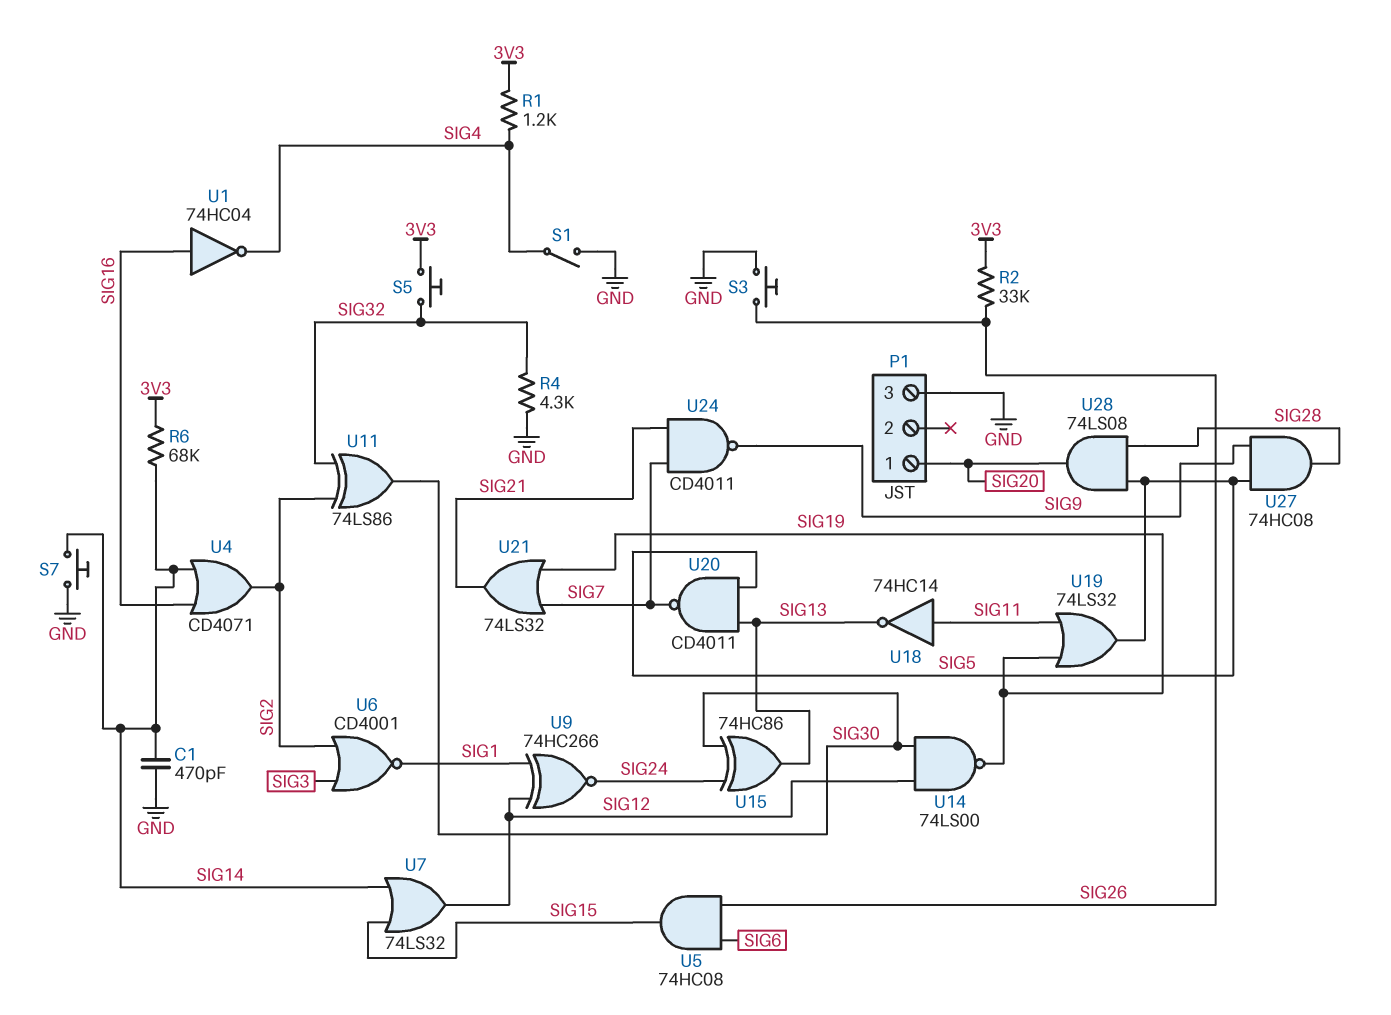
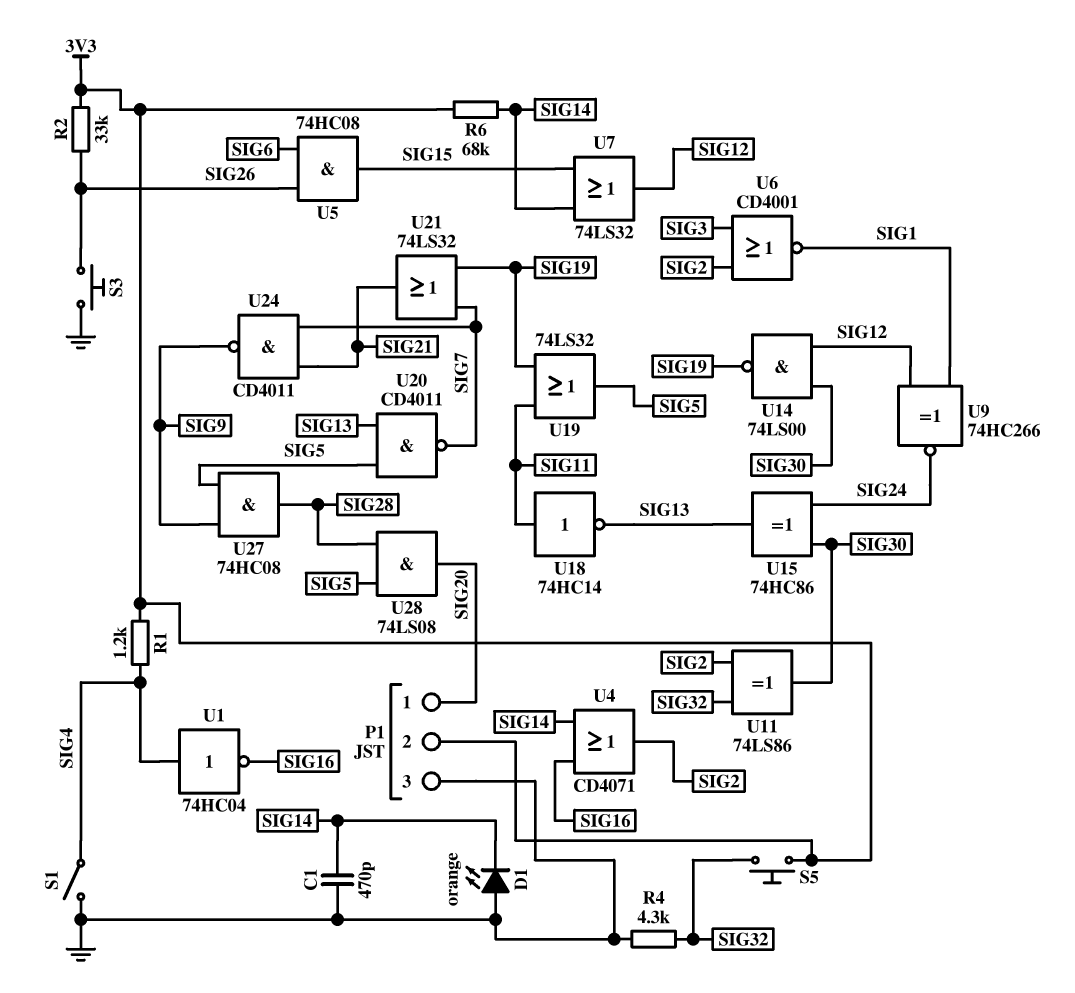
D1: none -> LED orange (A GND, K SIG14)
P1 pin 2: none -> 3V3
S7: button (GND, SIG14) -> none
U1: NOT 74HC04 (in SIG16, out SIG4) -> NOT 74HC04 (in SIG4, out SIG16)

